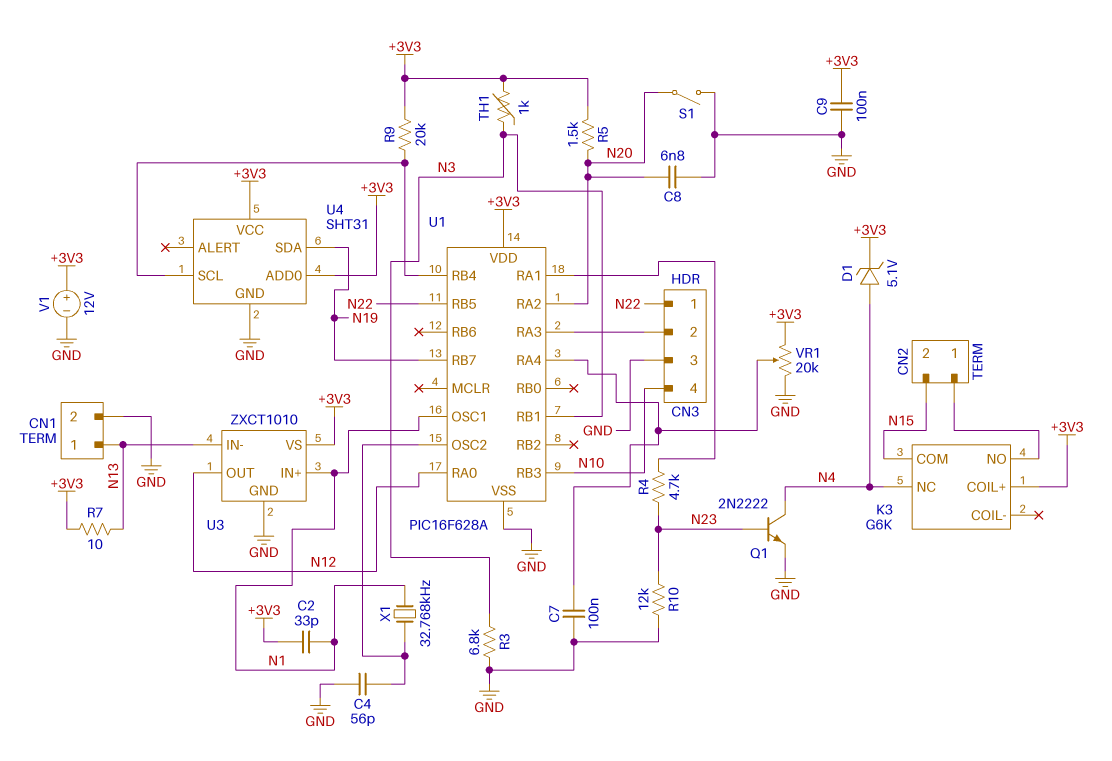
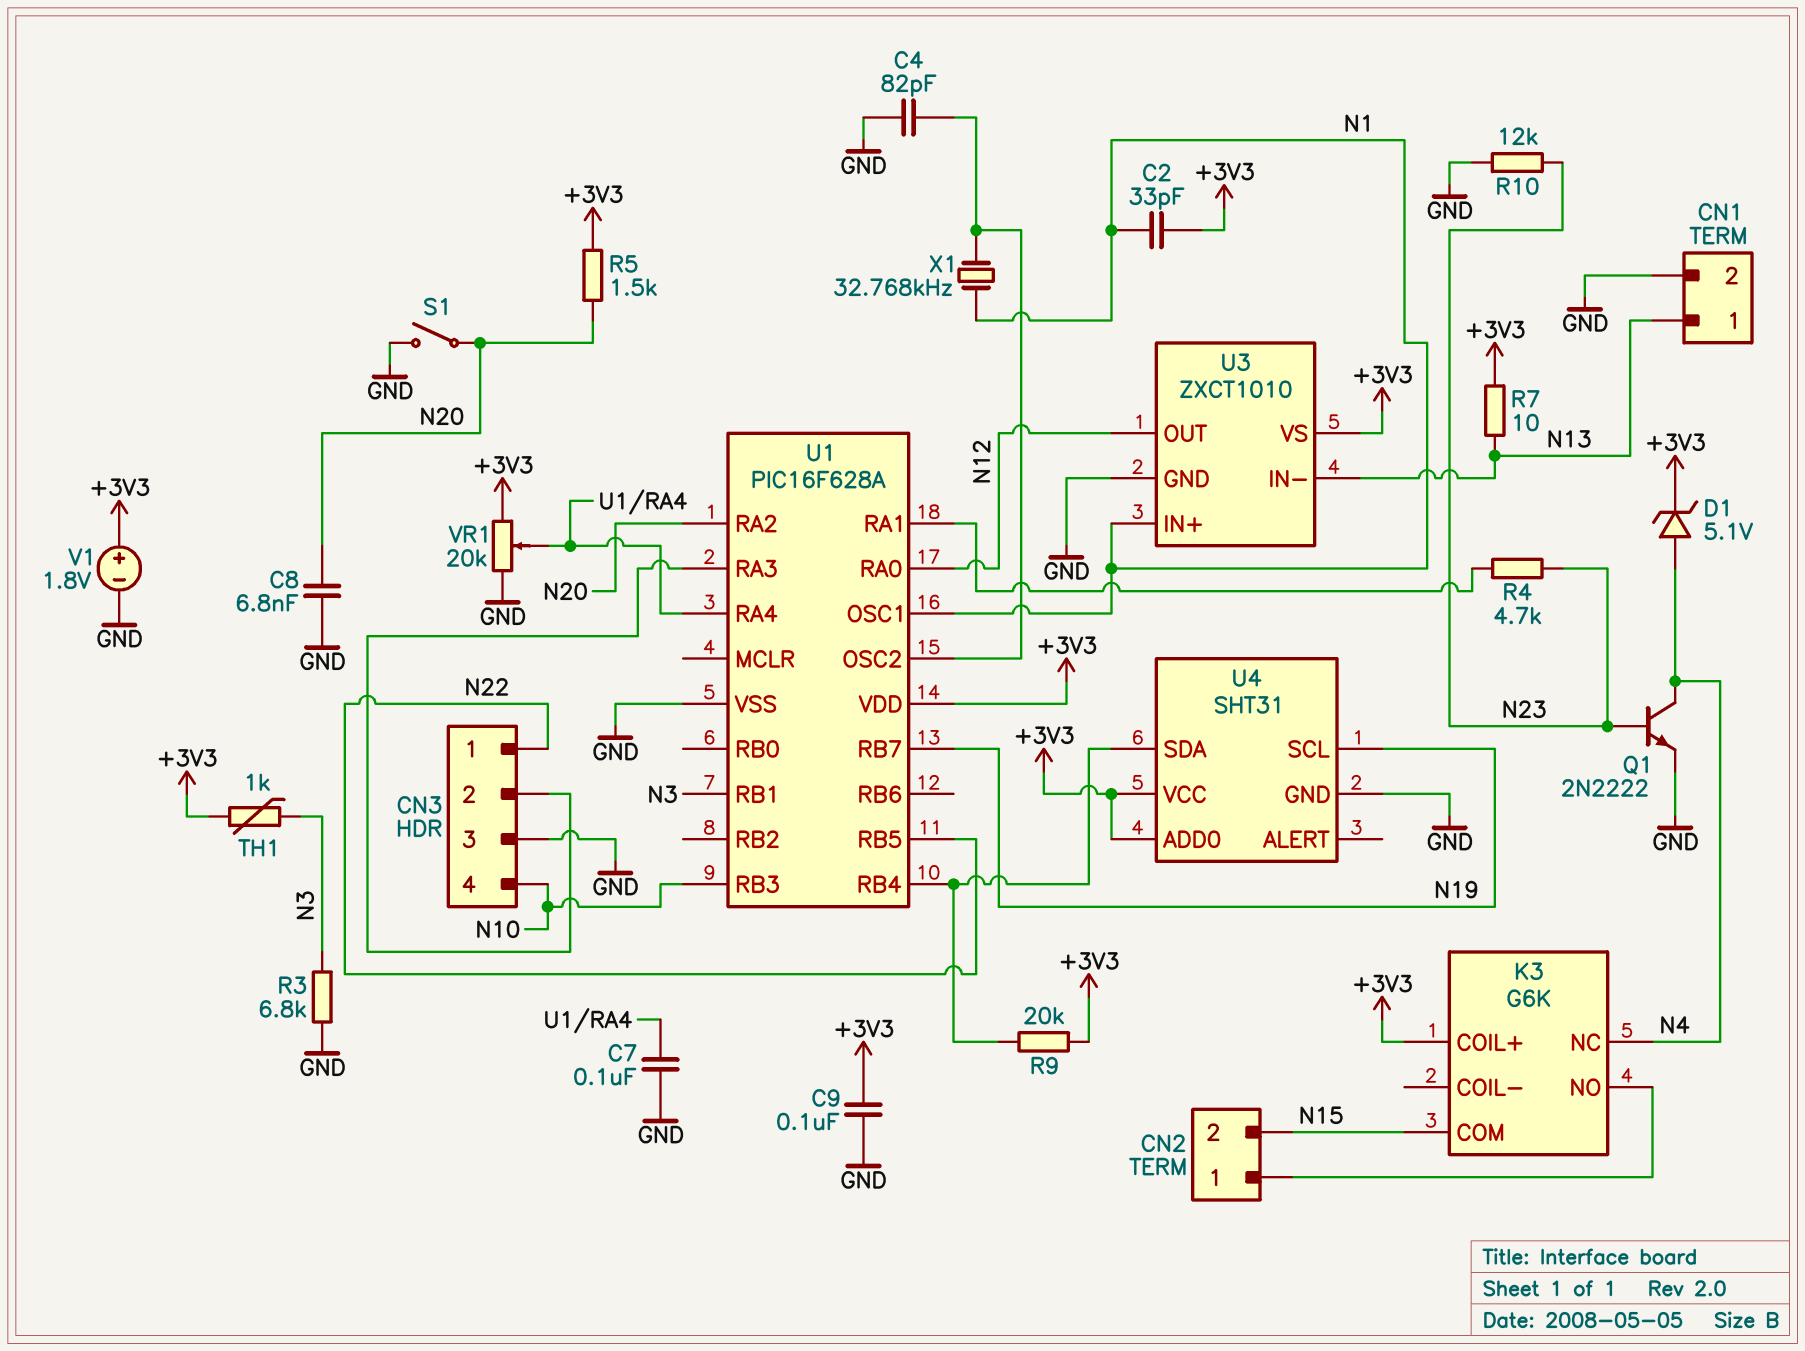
C4: 56pF (GND, U1/OSC2) -> 82pF (GND, U1/OSC2)
U4 pin SCL: U1/RB4 -> N19
U4 pin SDA: N19 -> U1/RB4
V1: 12V (plus +3V3, minus GND) -> 1.8V (plus +3V3, minus GND)

